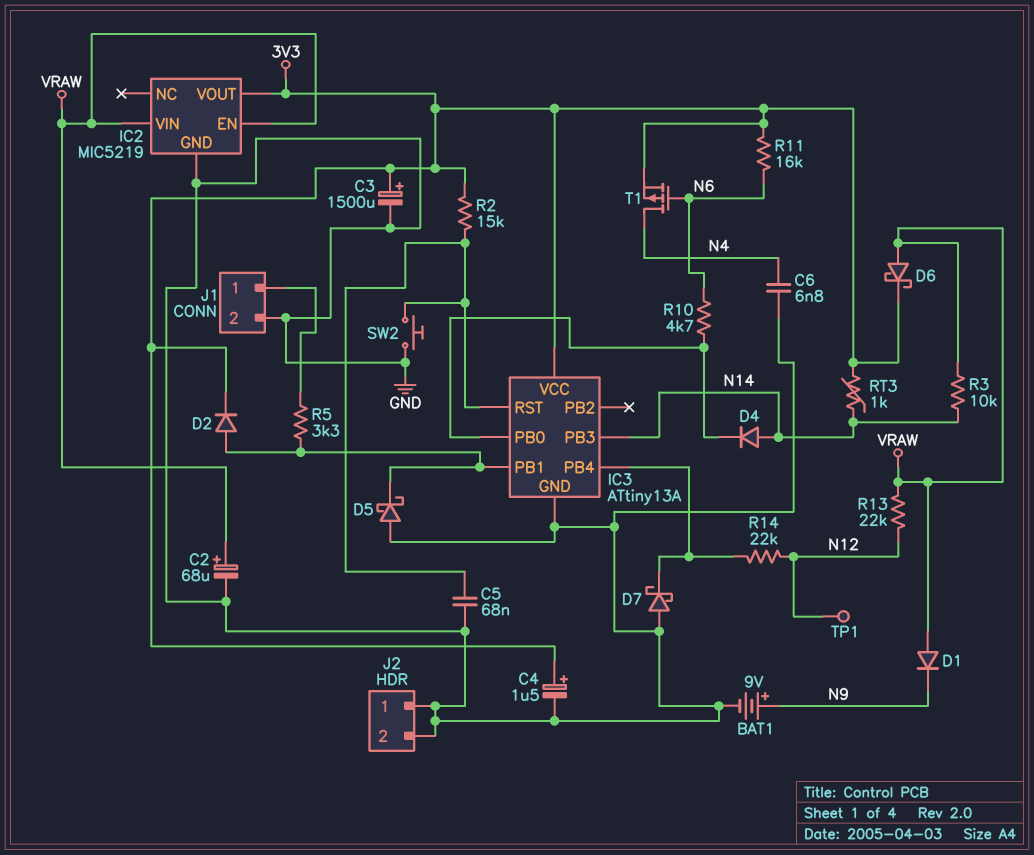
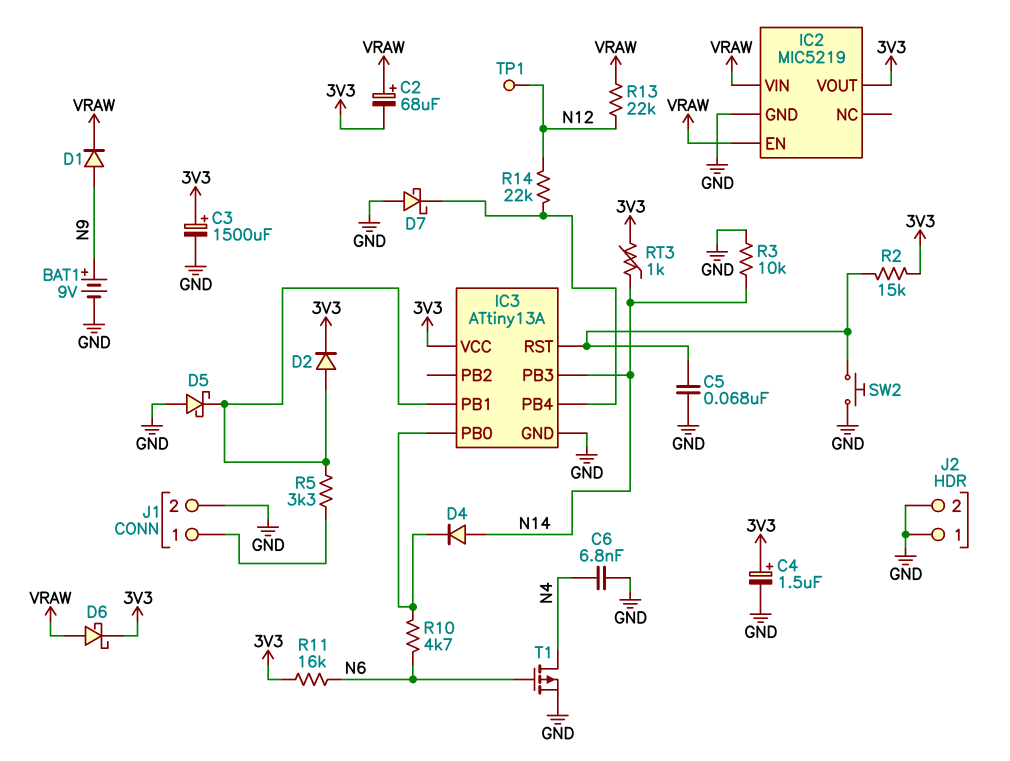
C2: 68uF (plus VRAW, minus GND) -> 68uF (plus VRAW, minus 3V3)
D1: diode (A VRAW, K N9) -> diode (A N9, K VRAW)
R3: 10k (N14, VRAW) -> 10k (GND, N14)
T1: PMOS (G N6, D N4, S 3V3) -> PMOS (G N6, D N4, S GND)

